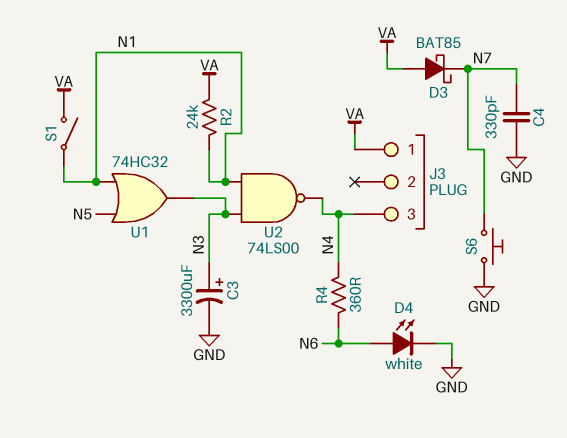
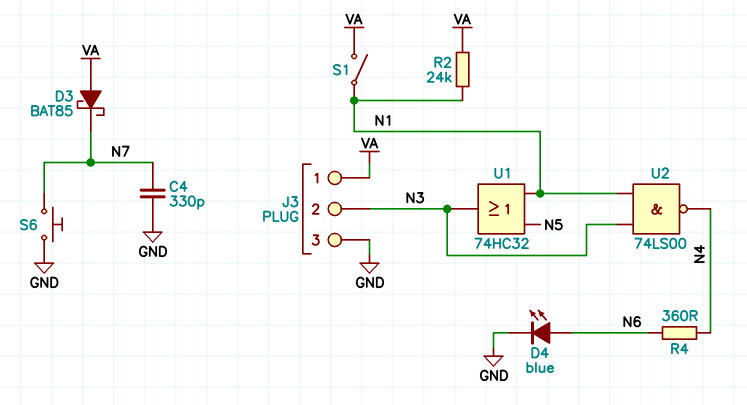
C3: 3300uF (plus N3, minus GND) -> none
D4: LED white (A N6, K GND) -> LED blue (A N6, K GND)
J3 pin 2: none -> N3
J3 pin 3: N4 -> GND

